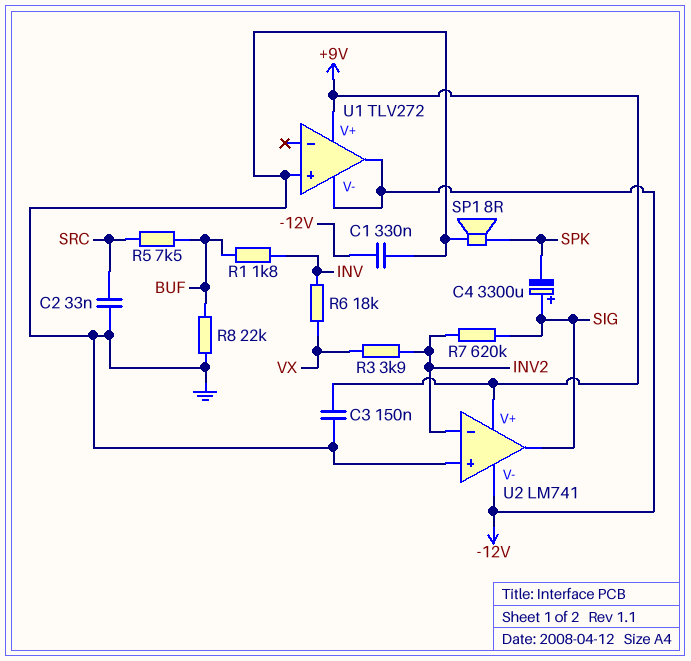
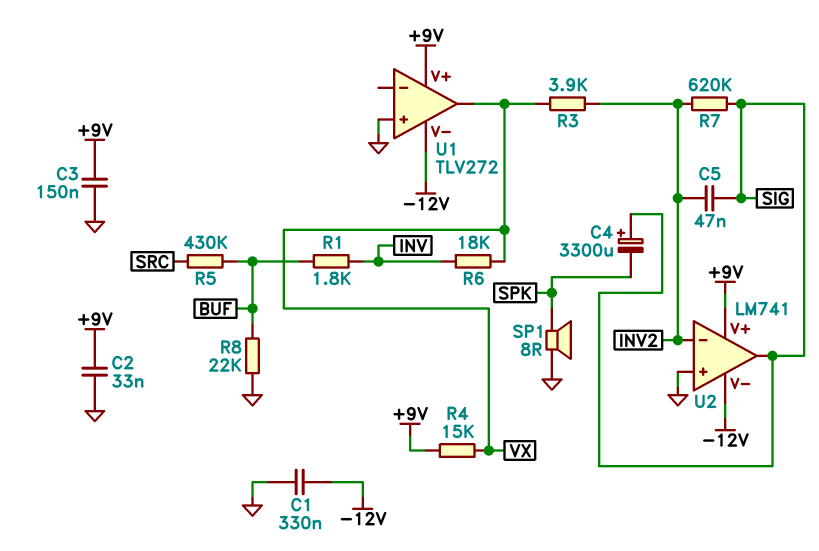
C2: 33nF (GND, SRC) -> 33nF (+9V, GND)
C5: none -> 47nF (INV2, SIG)
R4: none -> 15k (+9V, VX)
R5: 7.5k (BUF, SRC) -> 430k (BUF, SRC)
U1 pin out: -12V -> VX

